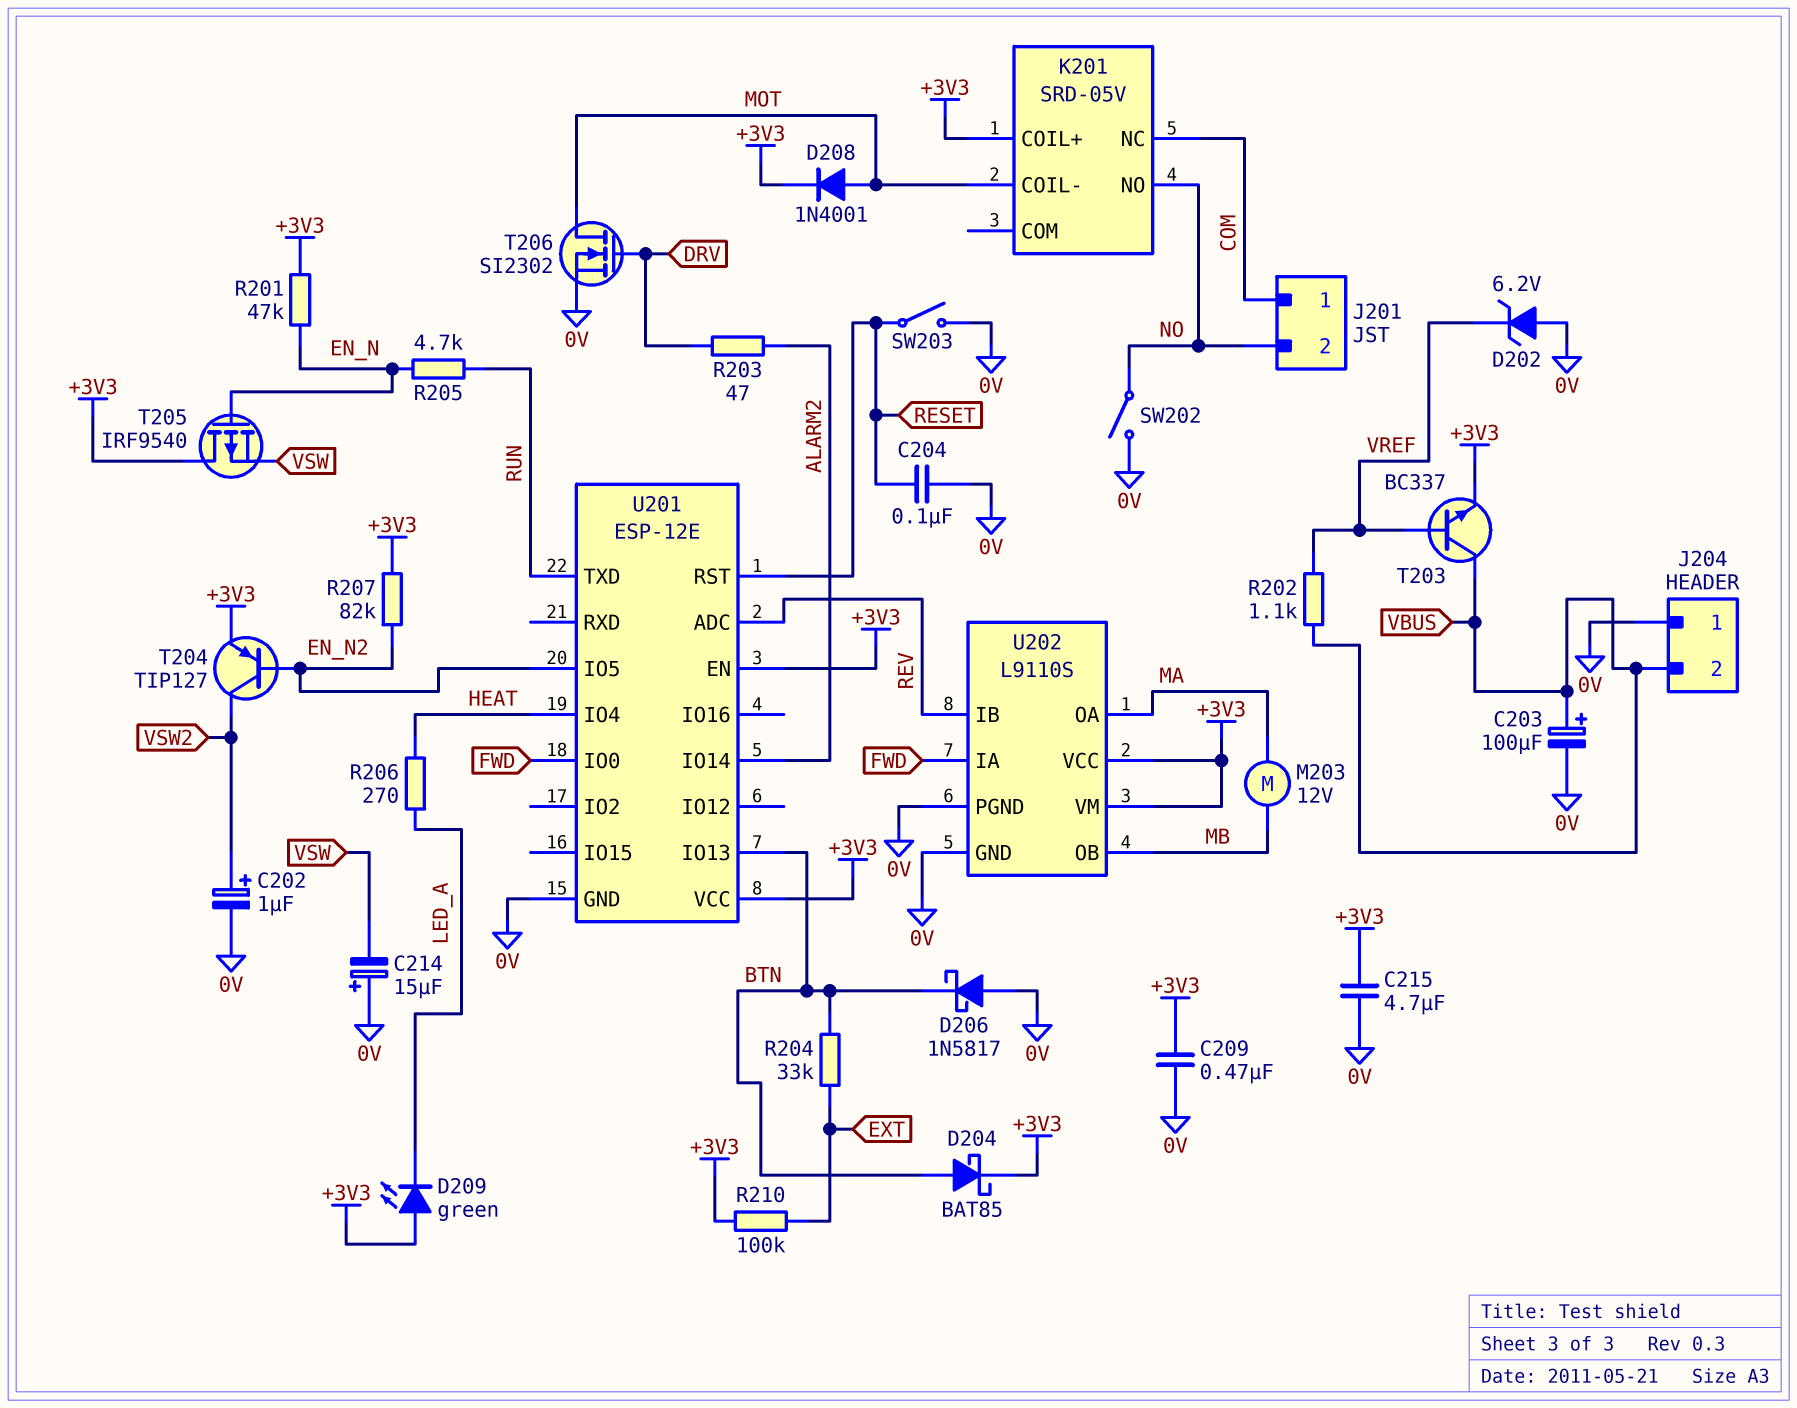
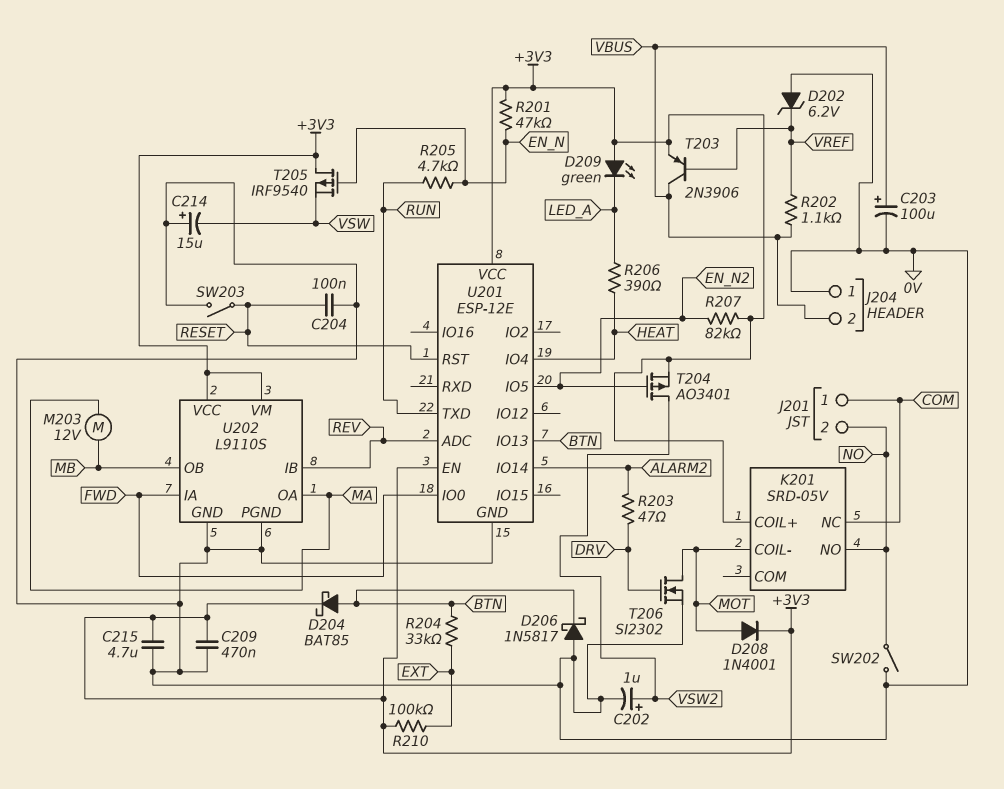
R206: 270 (HEAT, LED_A) -> 390 (HEAT, LED_A)
T203: NPN BC337 (B VREF, C VBUS, E +3V3) -> PNP 2N3906 (B VREF, C VBUS, E +3V3)
T204: PNP TIP127 (B EN_N2, C VSW2, E +3V3) -> PMOS AO3401 (G EN_N2, D VSW2, S +3V3)

